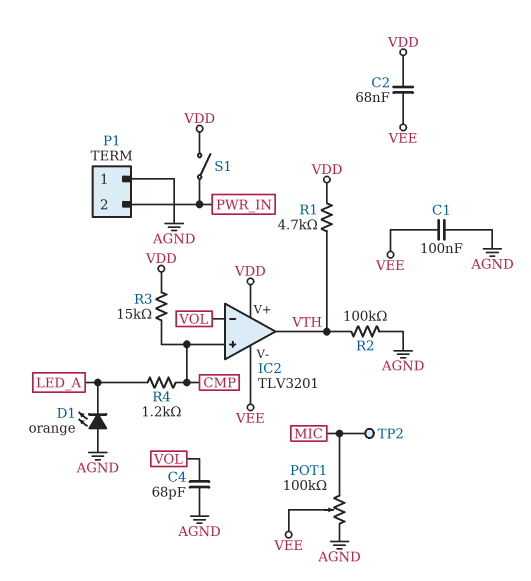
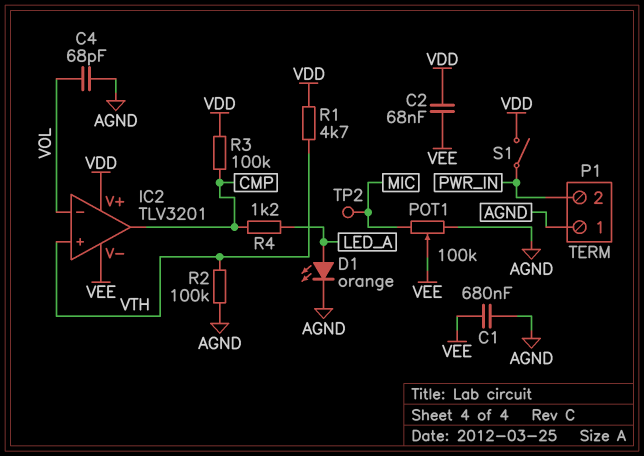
C1: 100nF (AGND, VEE) -> 680nF (AGND, VEE)
D1: LED orange (A AGND, K LED_A) -> LED orange (A LED_A, K AGND)
IC2 pin in+: CMP -> VTH
IC2 pin out: VTH -> CMP
R3: 15k (CMP, VDD) -> 100k (CMP, VDD)

